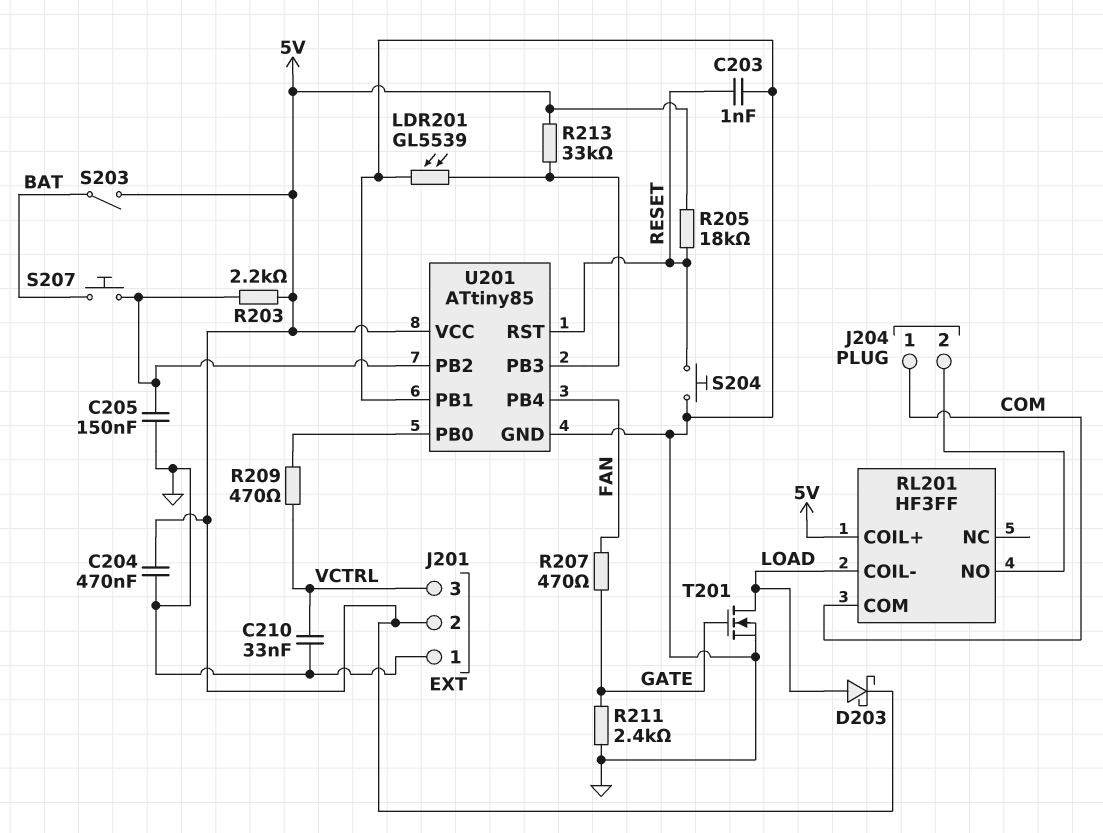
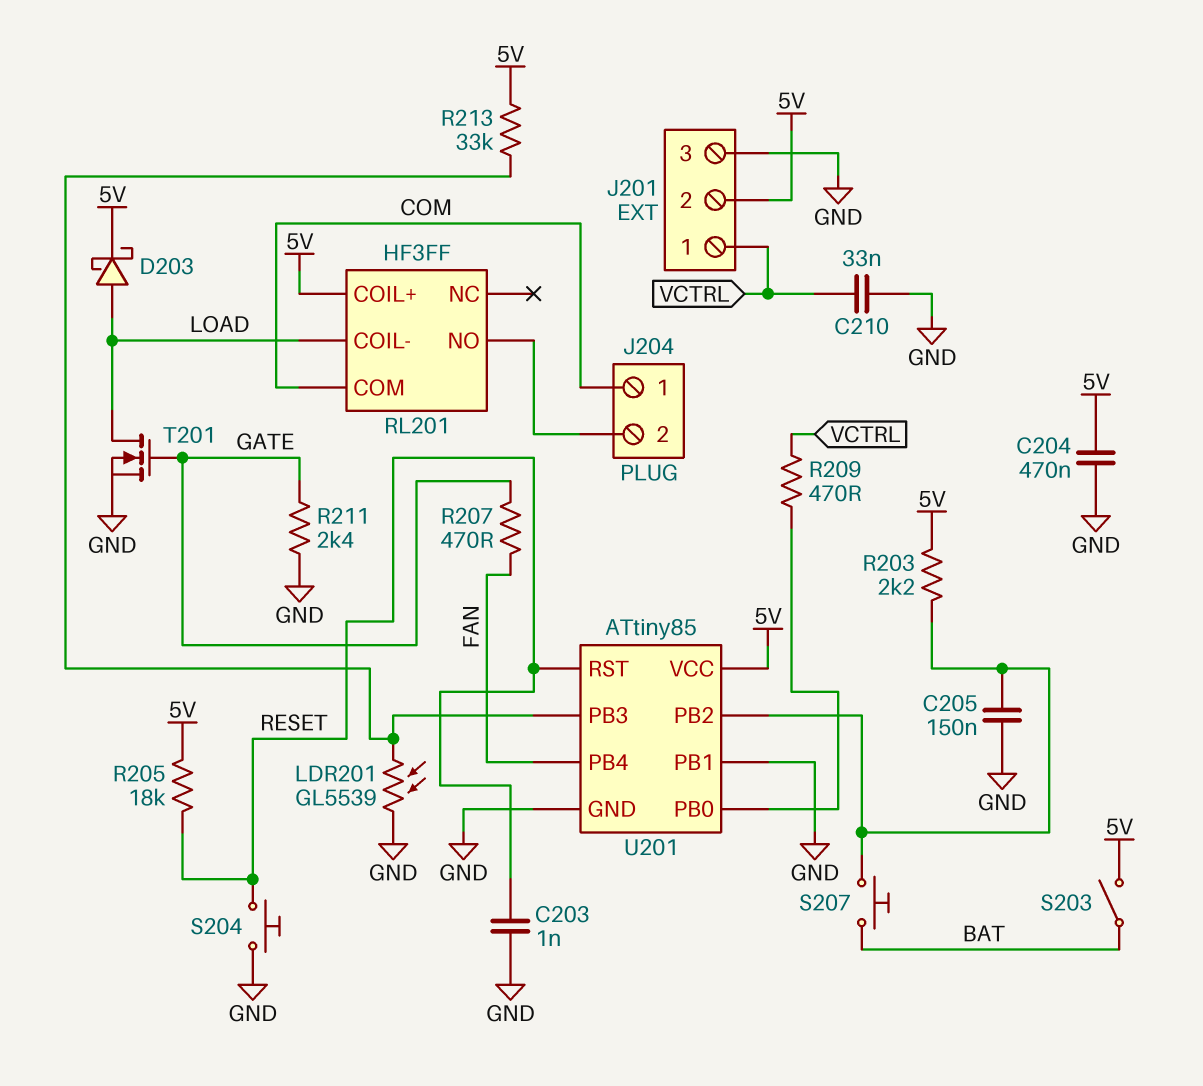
J201 pin 1: GND -> VCTRL
J201 pin 3: VCTRL -> GND

